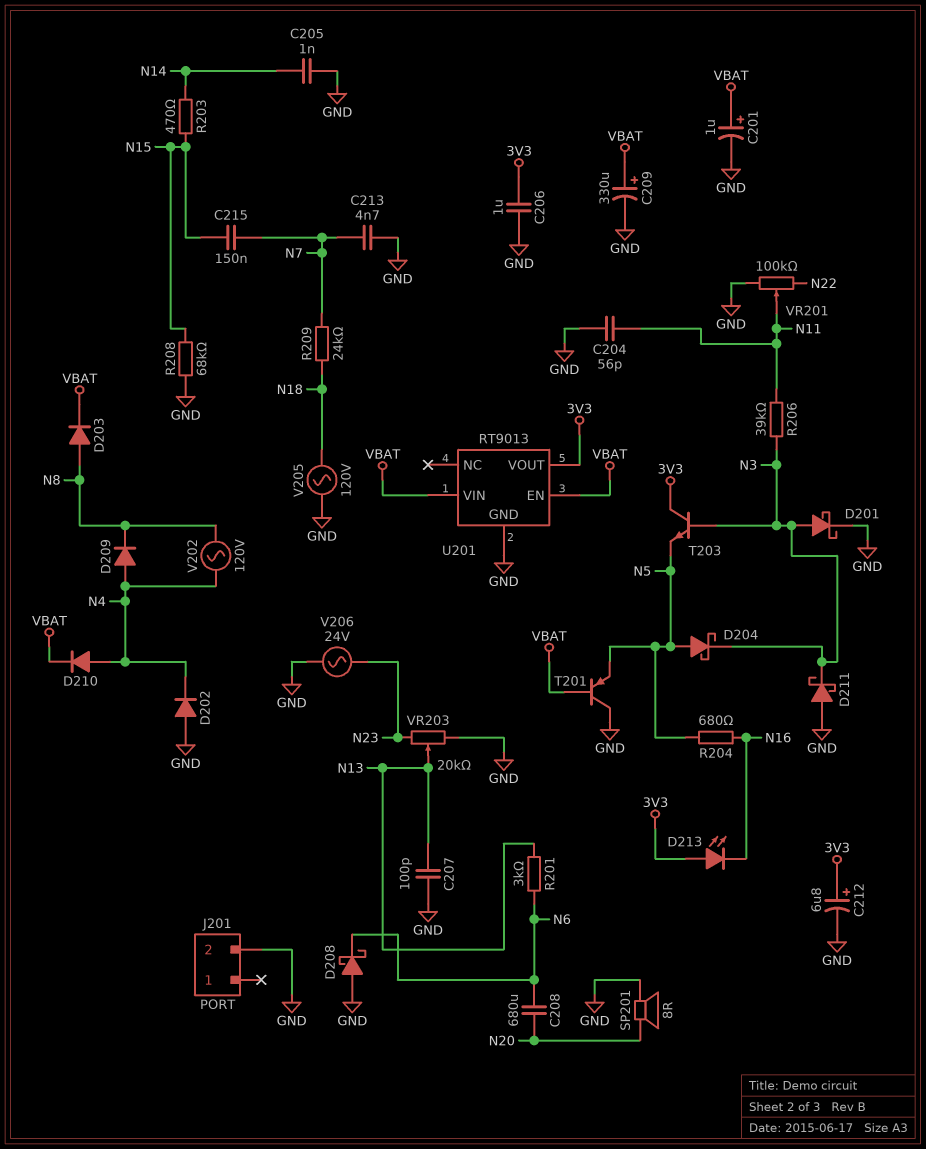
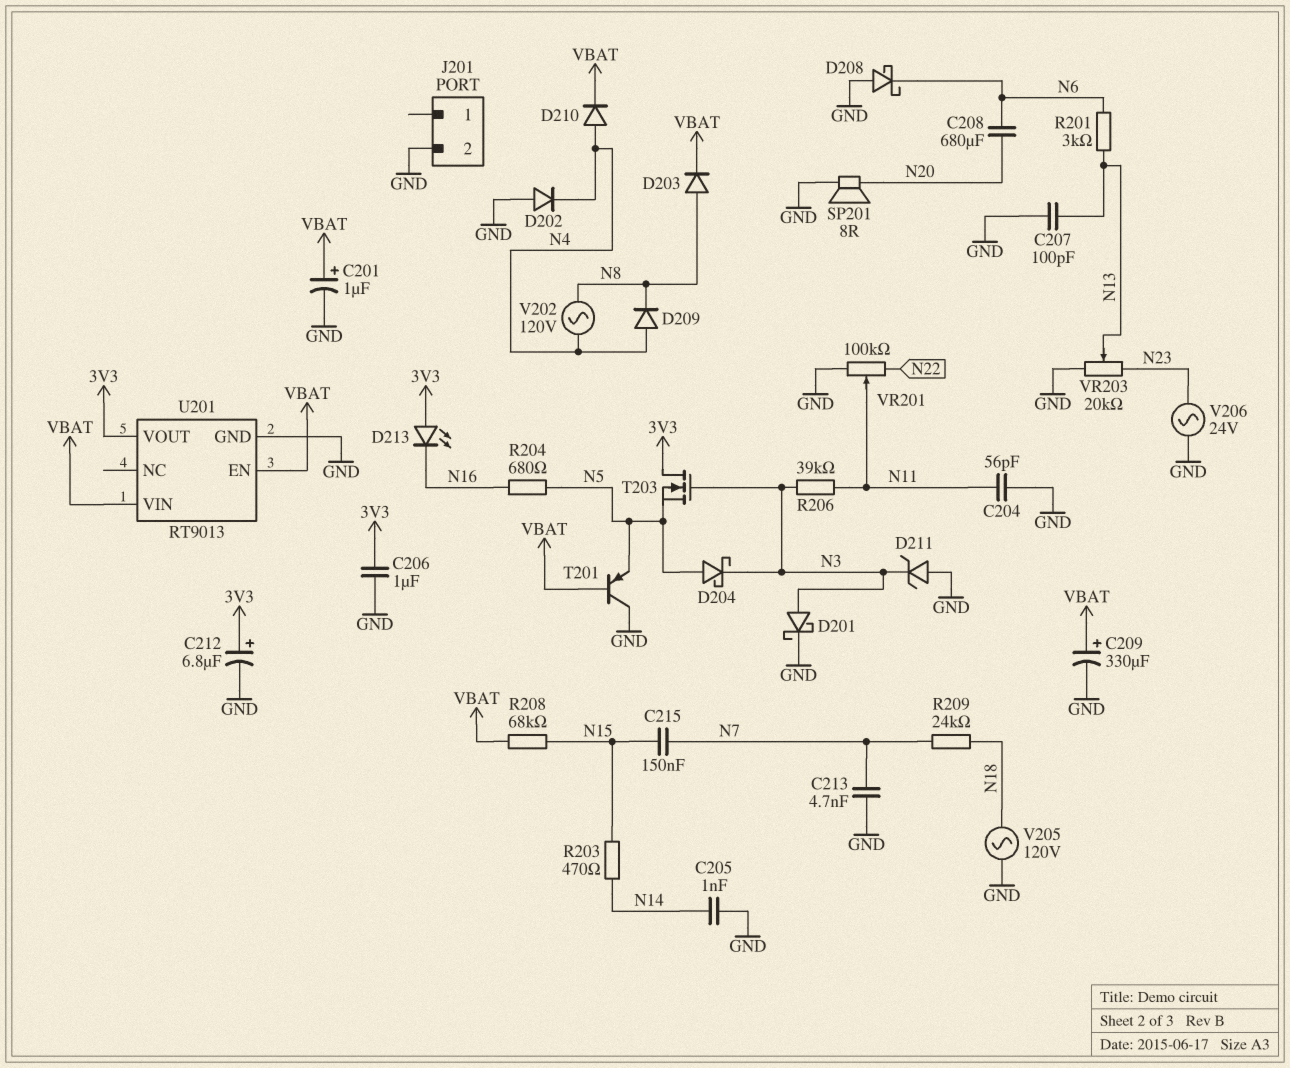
D211: schottky (A GND, K N3) -> zener (A GND, K N3)
R208: 68k (GND, N15) -> 68k (N15, VBAT)
T203: NPN (B N3, C 3V3, E N5) -> NMOS (G N3, D 3V3, S N5)

